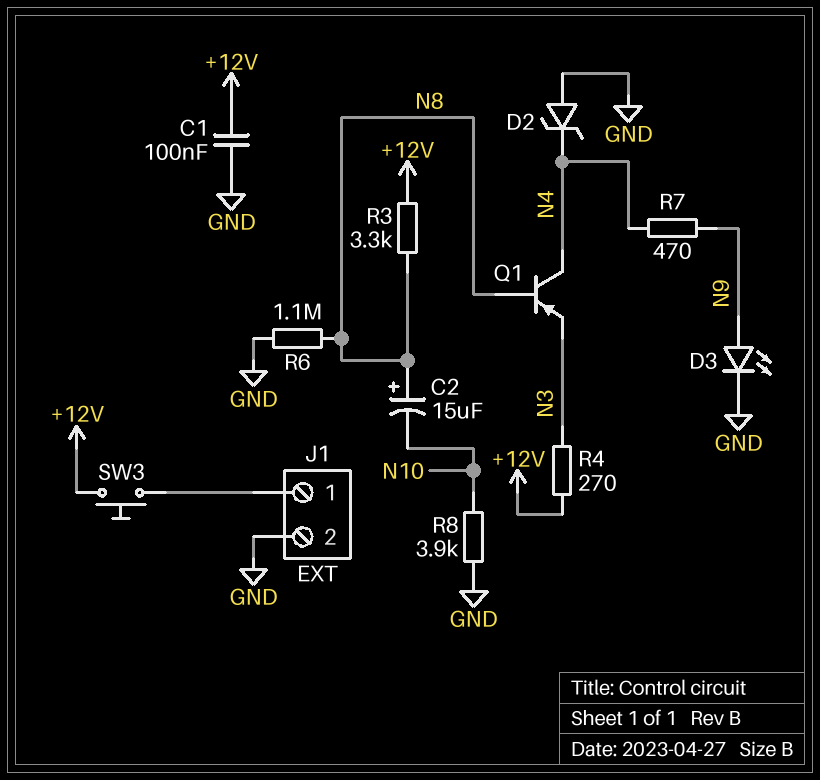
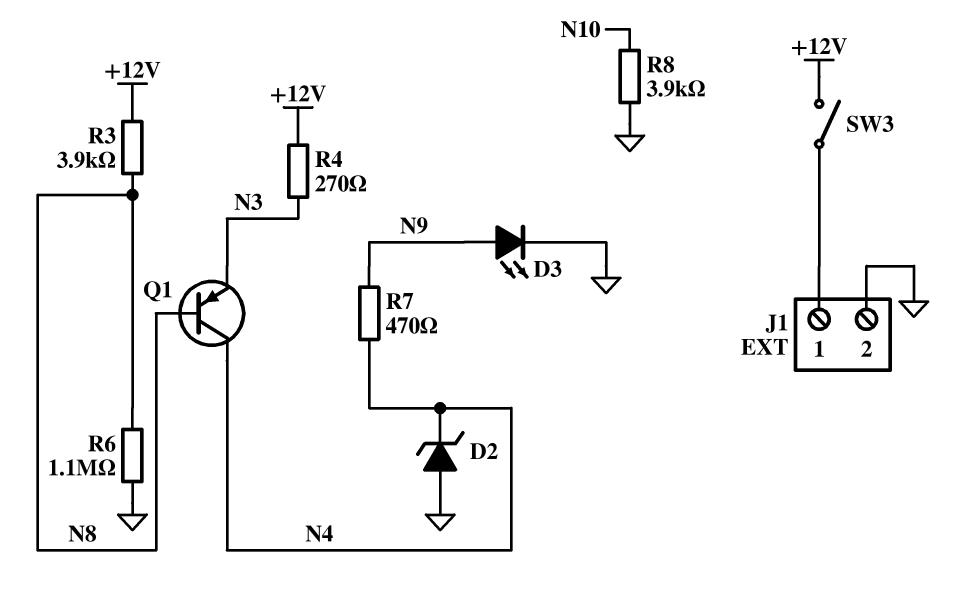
C1: 100nF (+12V, GND) -> none
C2: 15uF (plus N8, minus N10) -> none
R3: 3.3k (+12V, N8) -> 3.9k (+12V, N8)
SW3: button (+12V, J1/1) -> switch (+12V, J1/1)

